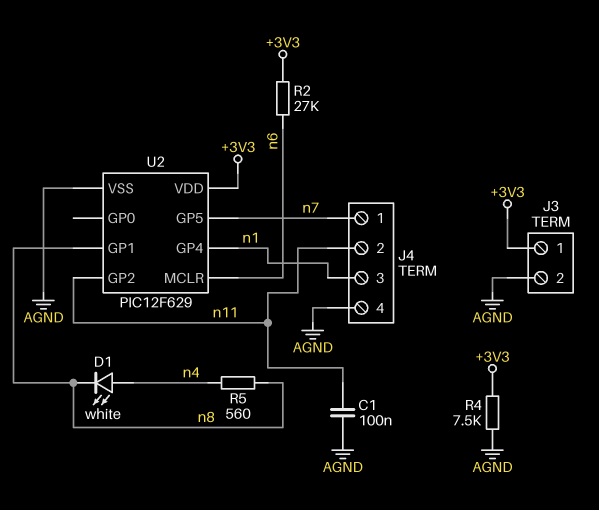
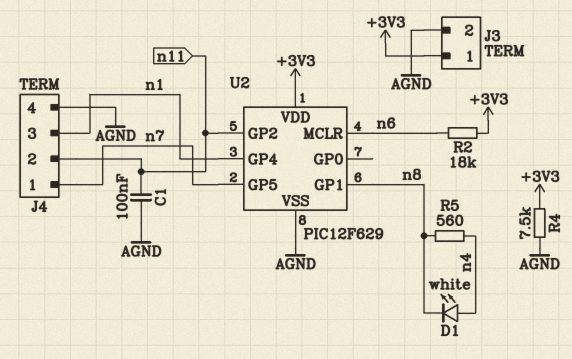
R2: 27k (+3V3, n6) -> 18k (+3V3, n6)

